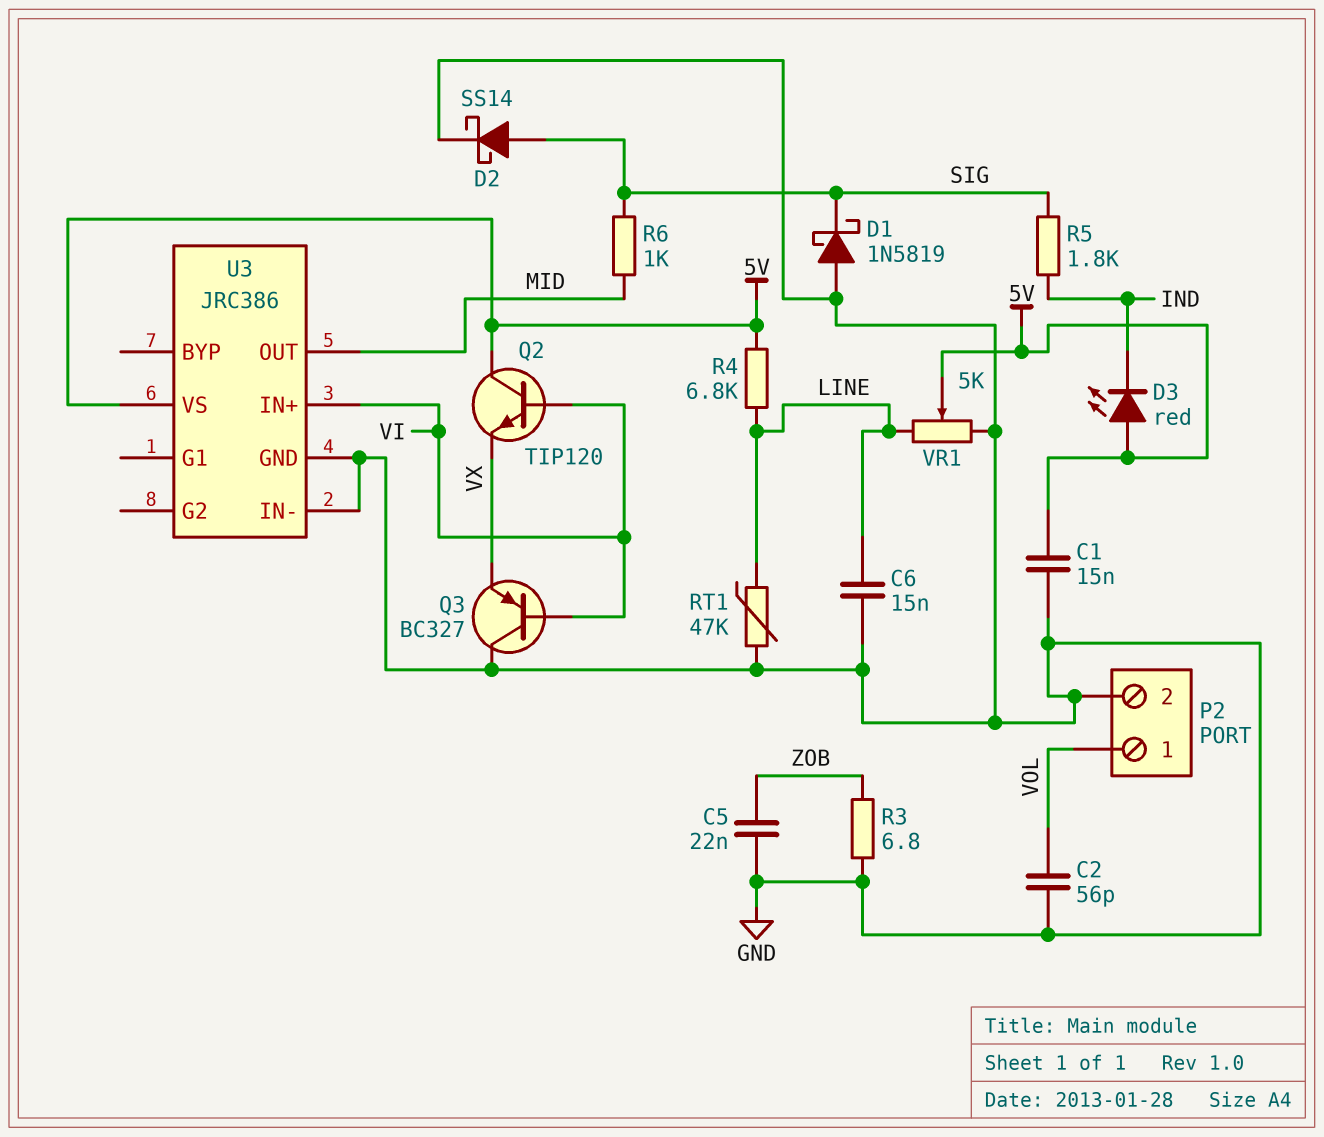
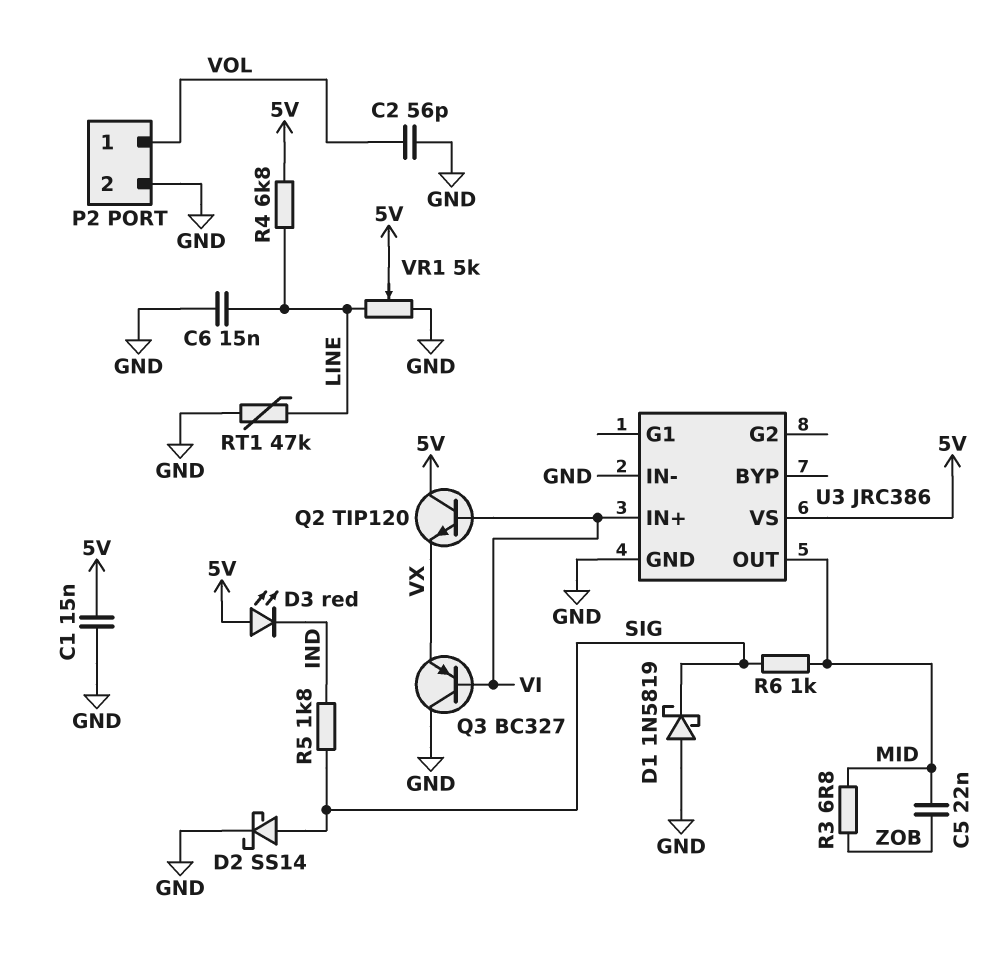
C5: 22nF (GND, ZOB) -> 22nF (MID, ZOB)
R3: 6.8 (GND, ZOB) -> 6.8 (MID, ZOB)

